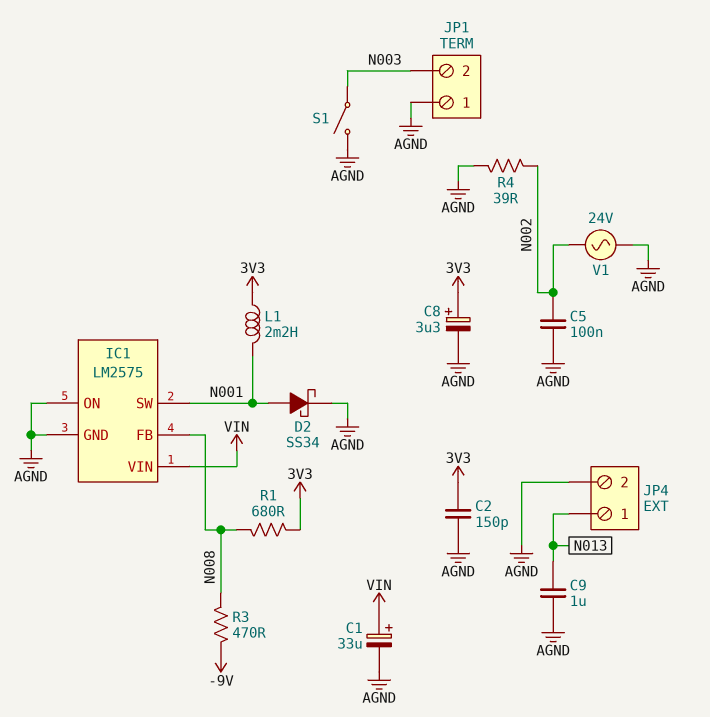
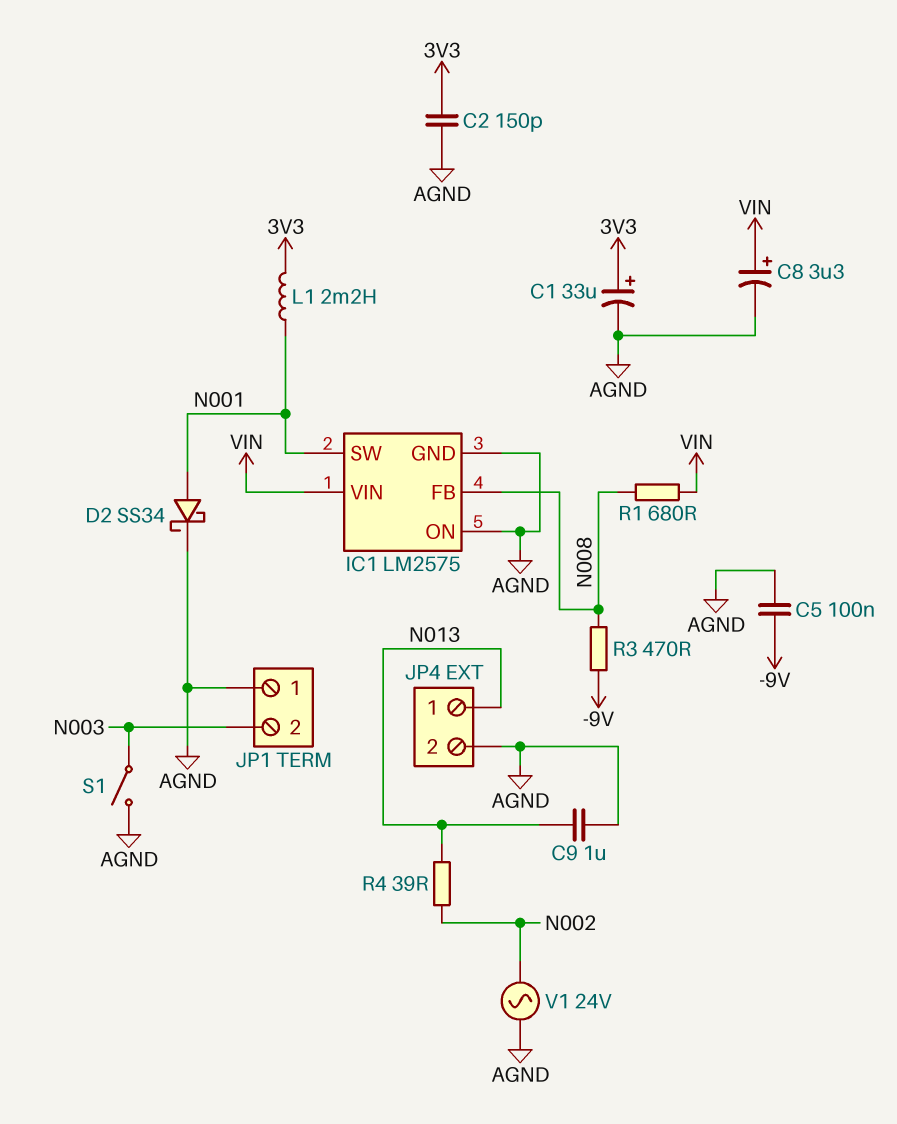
C1: 33uF (plus VIN, minus AGND) -> 33uF (plus 3V3, minus AGND)
C5: 100nF (AGND, N002) -> 100nF (-9V, AGND)
C8: 3.3uF (plus 3V3, minus AGND) -> 3.3uF (plus VIN, minus AGND)
R1: 680 (3V3, N008) -> 680 (N008, VIN)
R4: 39 (AGND, N002) -> 39 (N002, N013)

